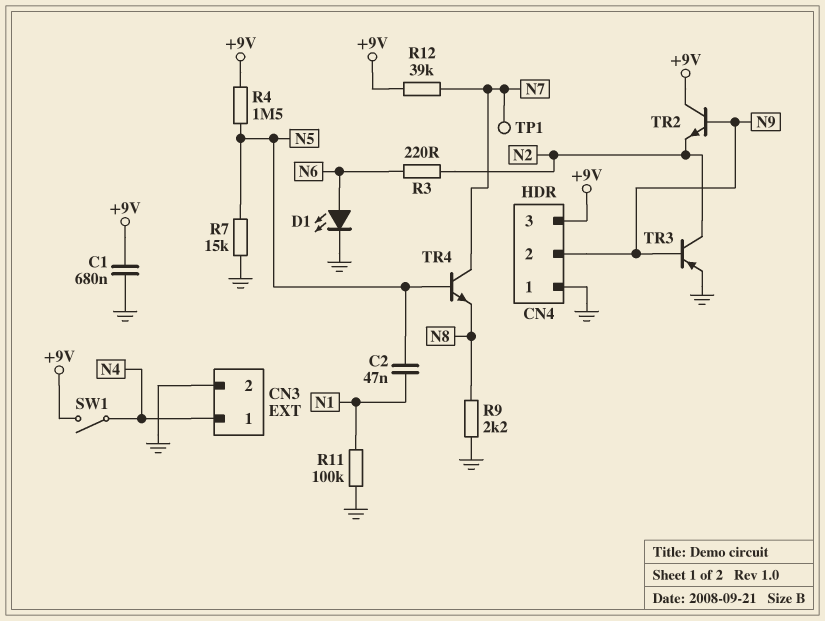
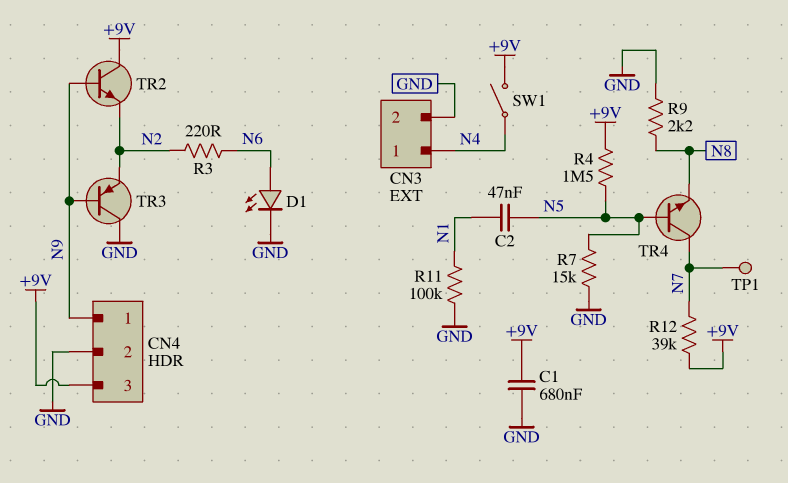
CN4 pin 1: GND -> N9
CN4 pin 2: N9 -> GND
TR3: PNP (B N9, C N2, E GND) -> PNP (B N9, C GND, E N2)

